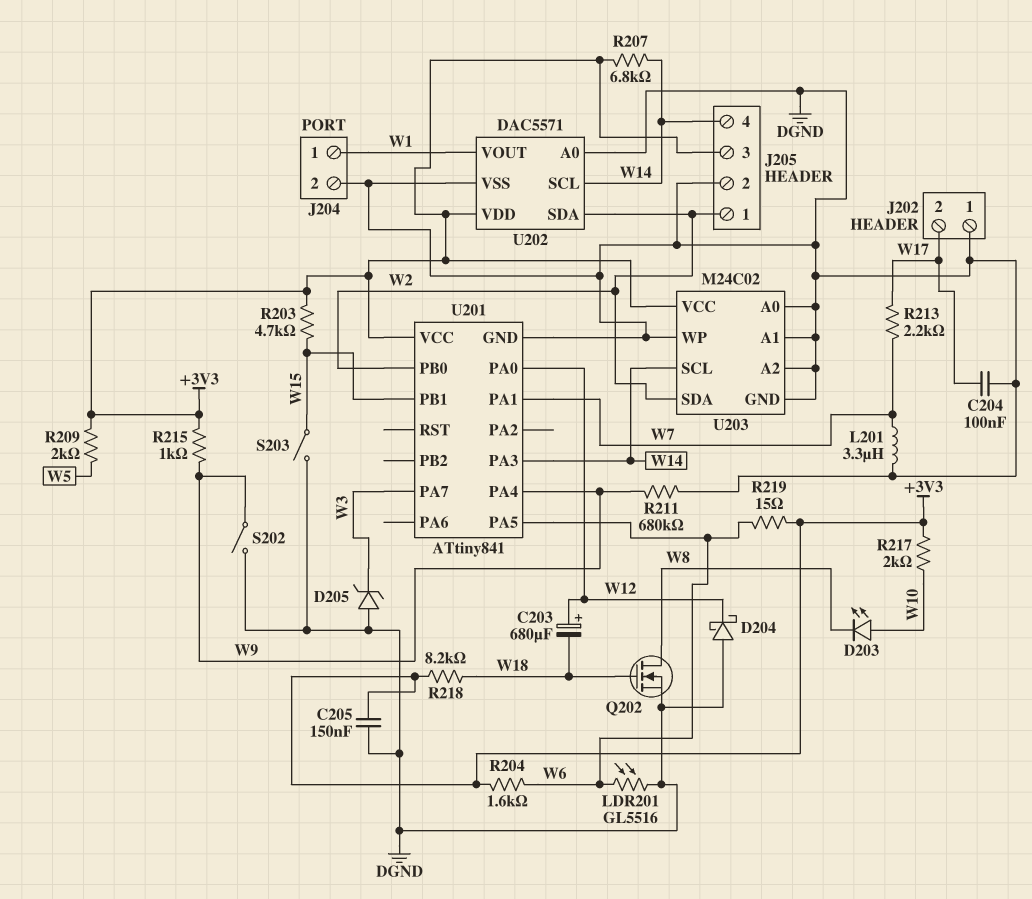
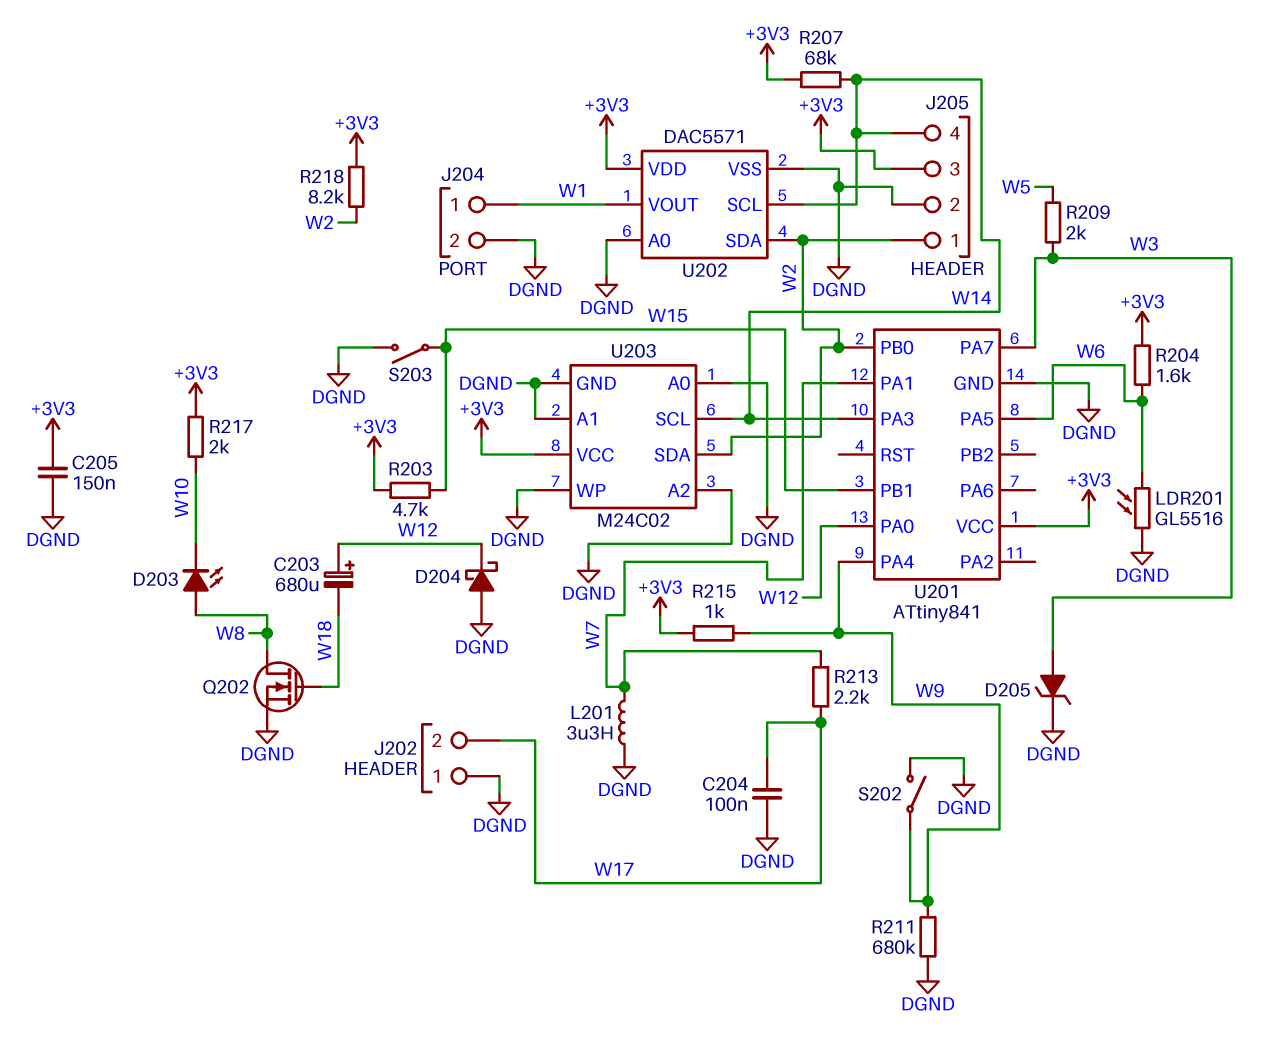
D203: LED (A W10, K W8) -> LED (A W8, K W10)
D205: zener (A DGND, K W3) -> zener (A W3, K DGND)
R207: 6.8k (+3V3, W14) -> 68k (+3V3, W14)
R209: 2k (+3V3, W5) -> 2k (W3, W5)
R218: 8.2k (+3V3, W18) -> 8.2k (+3V3, W2)
R219: 15 (+3V3, W6) -> none

